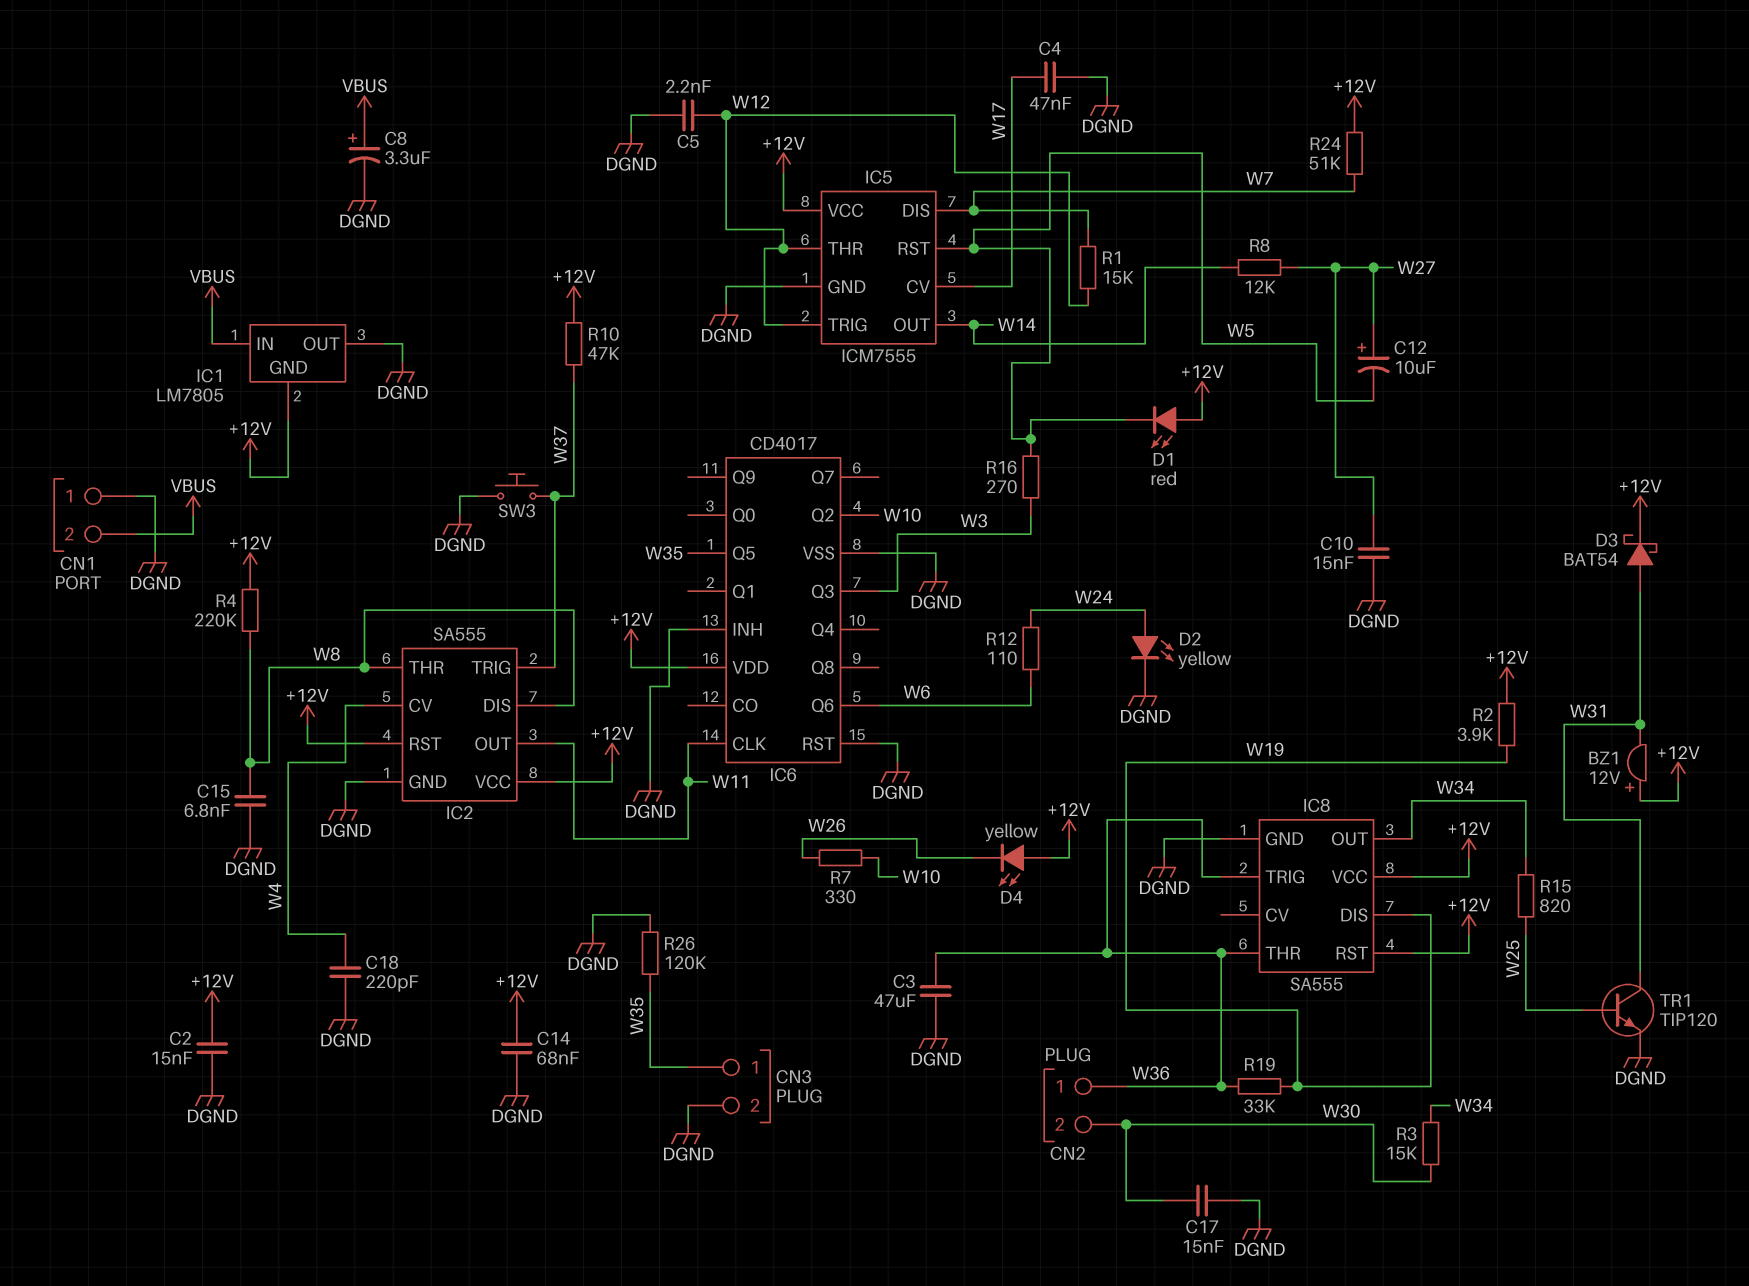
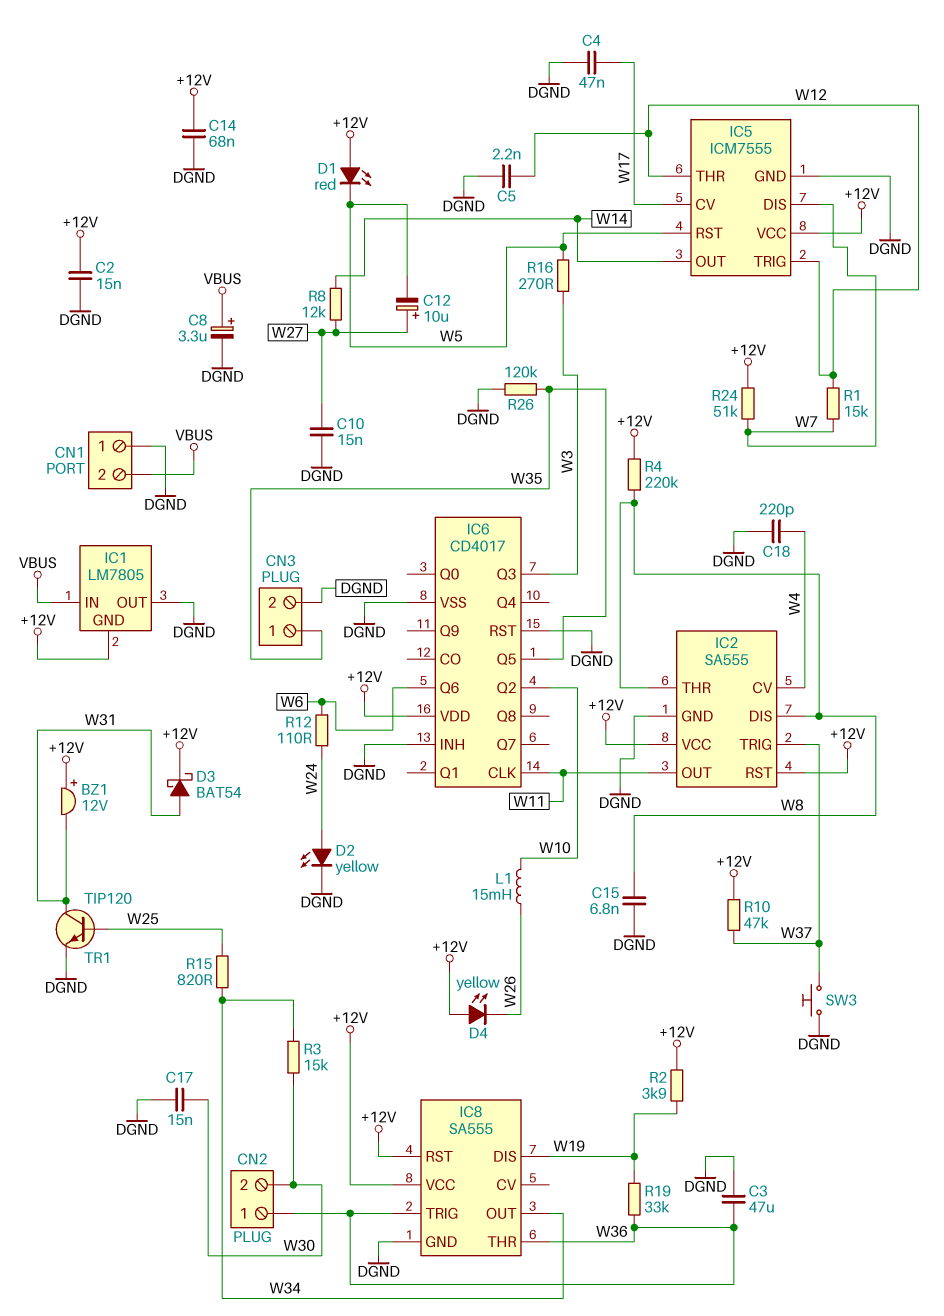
L1: none -> 15mH (W10, W26)
R7: 330 (W10, W26) -> none

